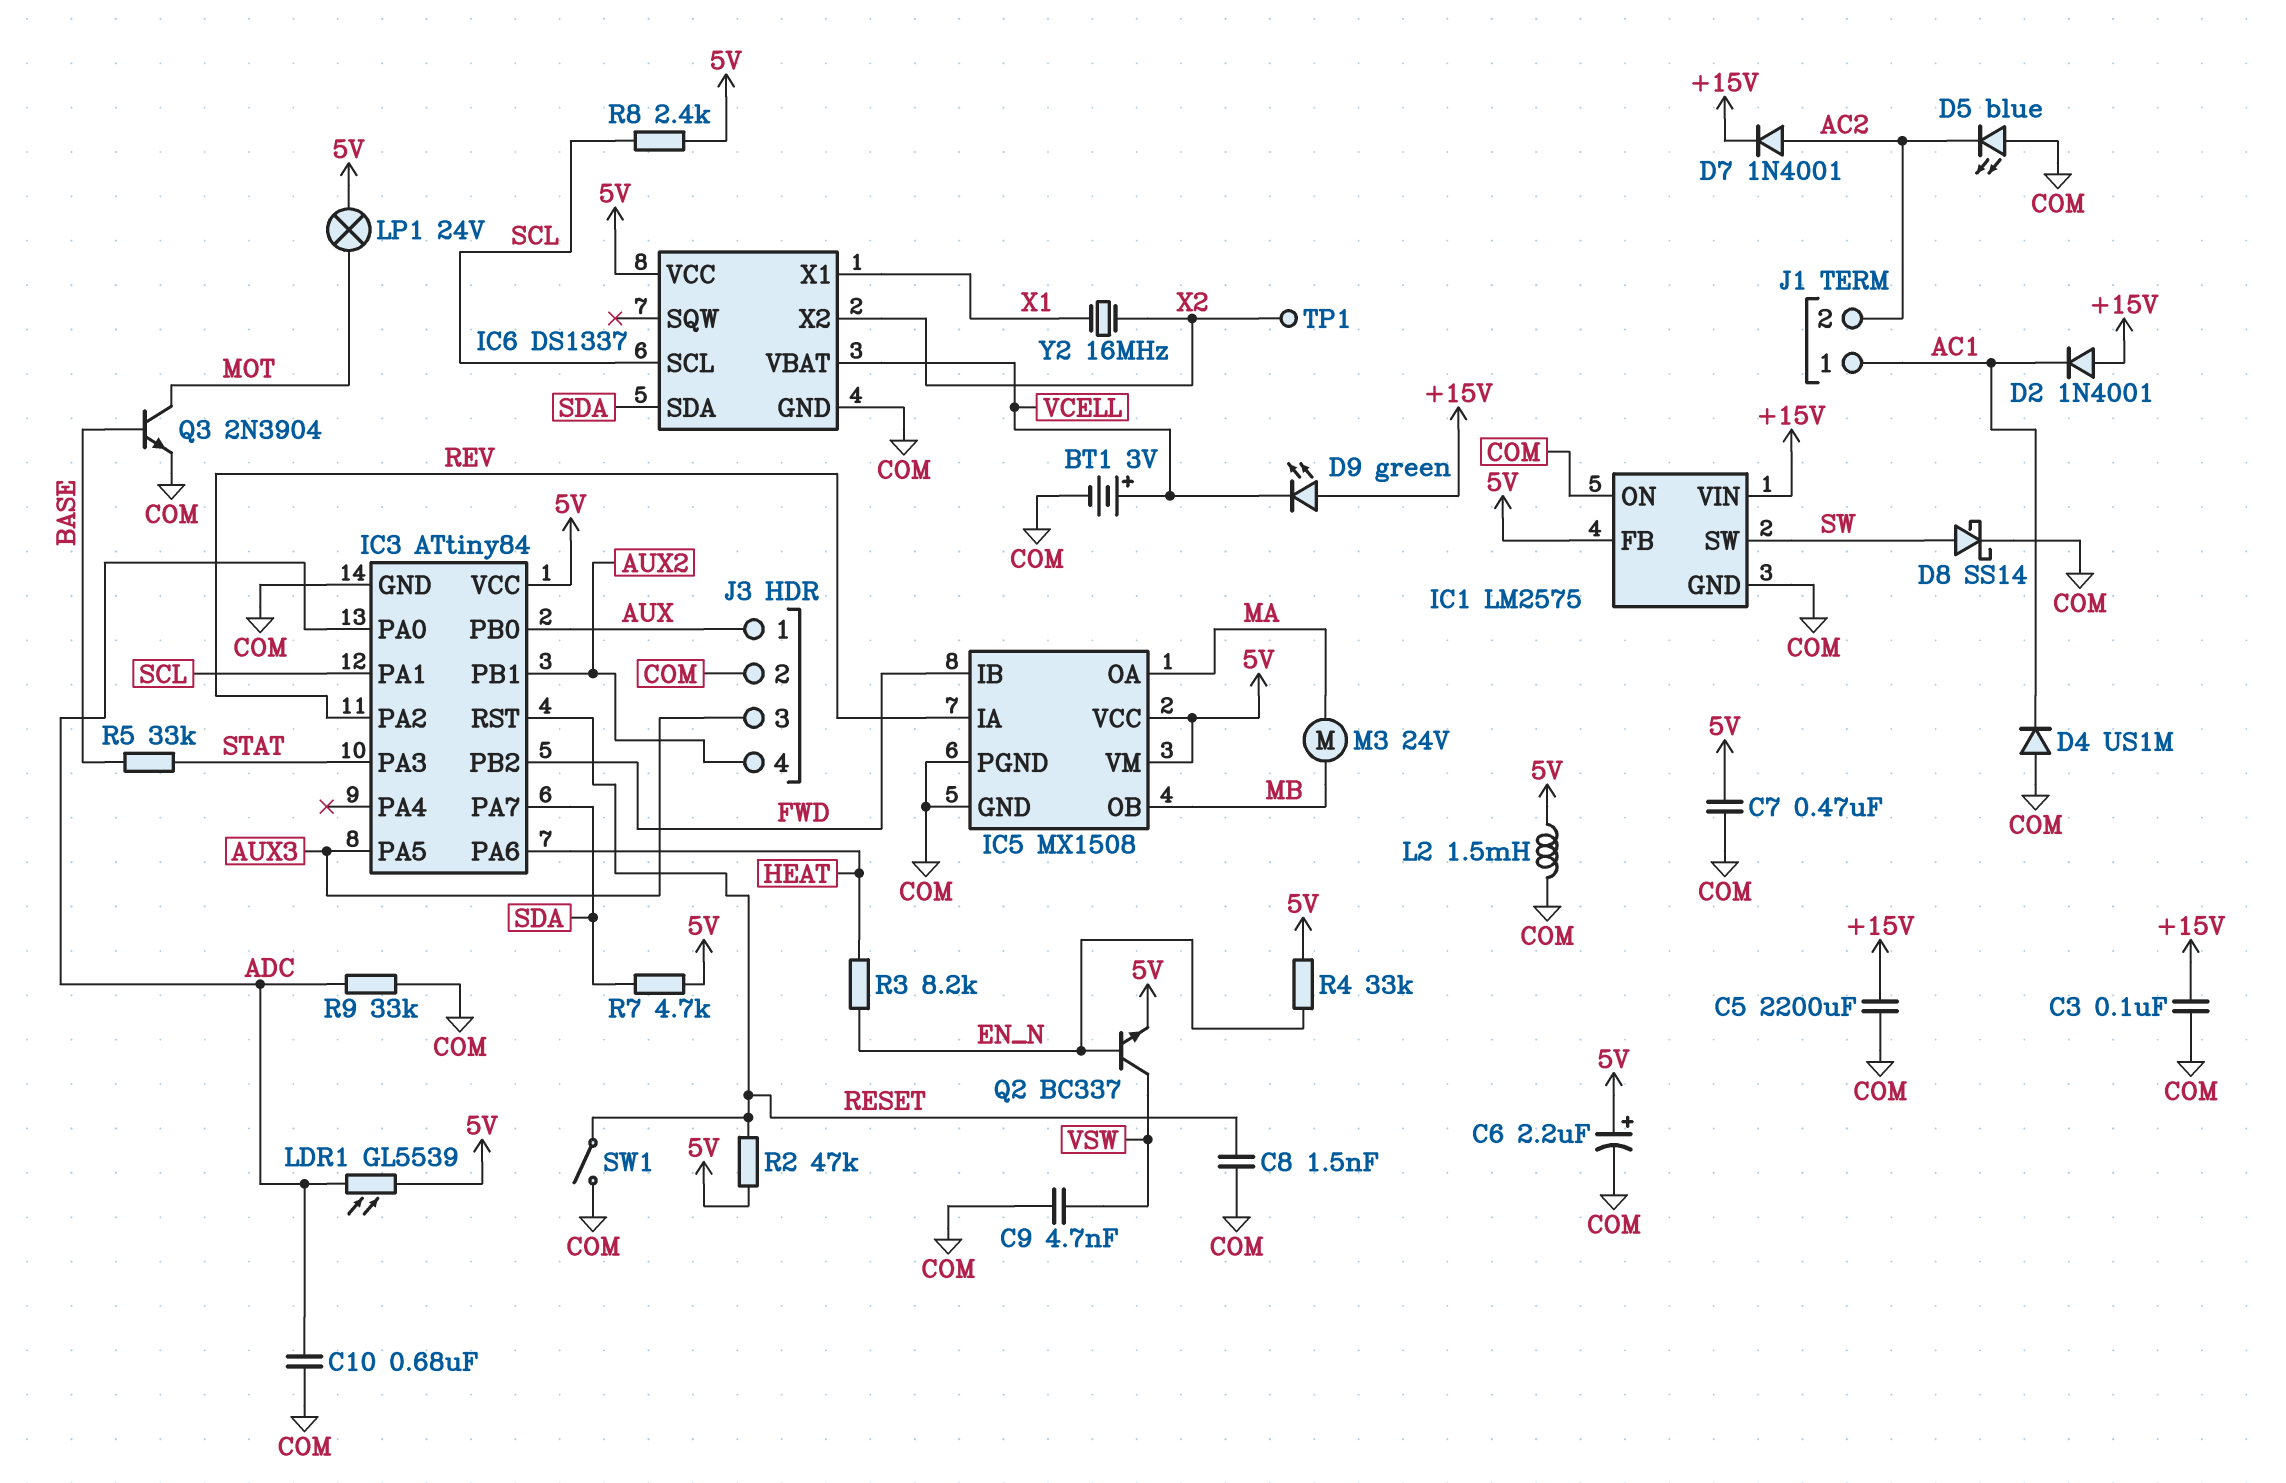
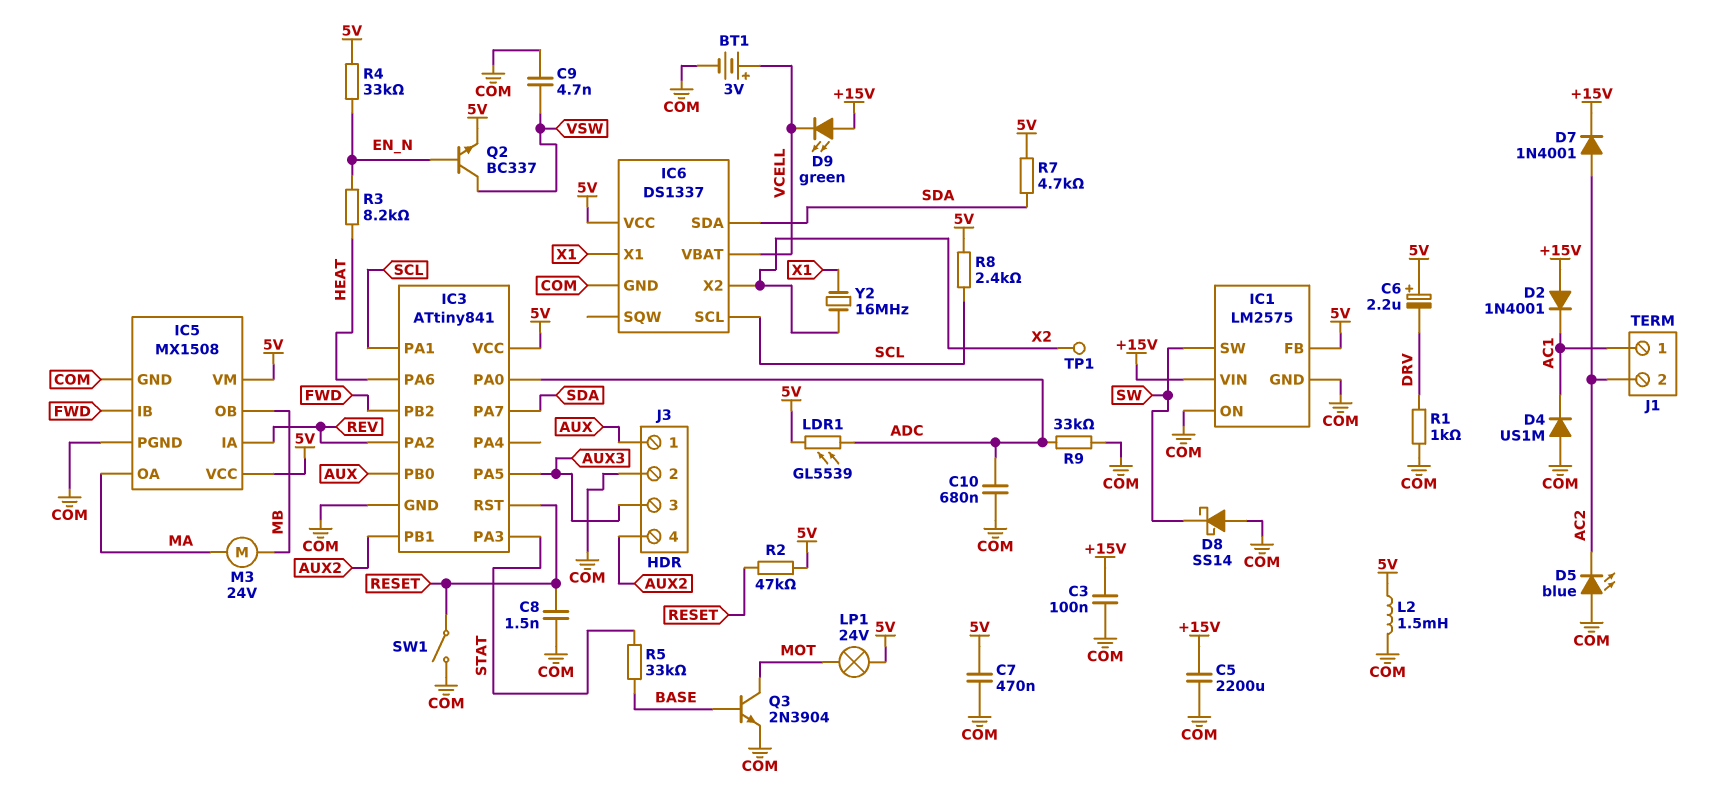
C6: 2.2uF (plus 5V, minus COM) -> 2.2uF (plus 5V, minus DRV)
D8: schottky SS14 (A SW, K COM) -> schottky SS14 (A COM, K SW)
IC3: ATtiny84 -> ATtiny841
R1: none -> 1k (COM, DRV)

